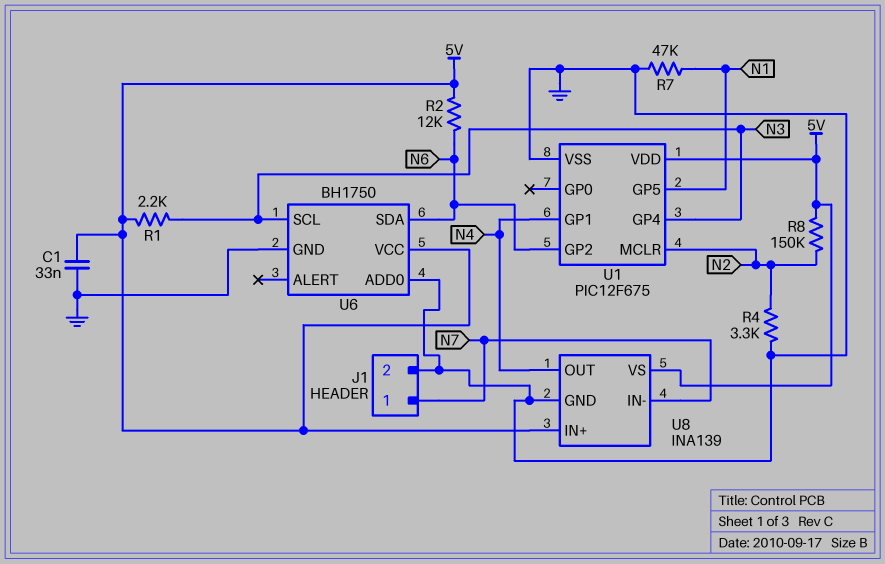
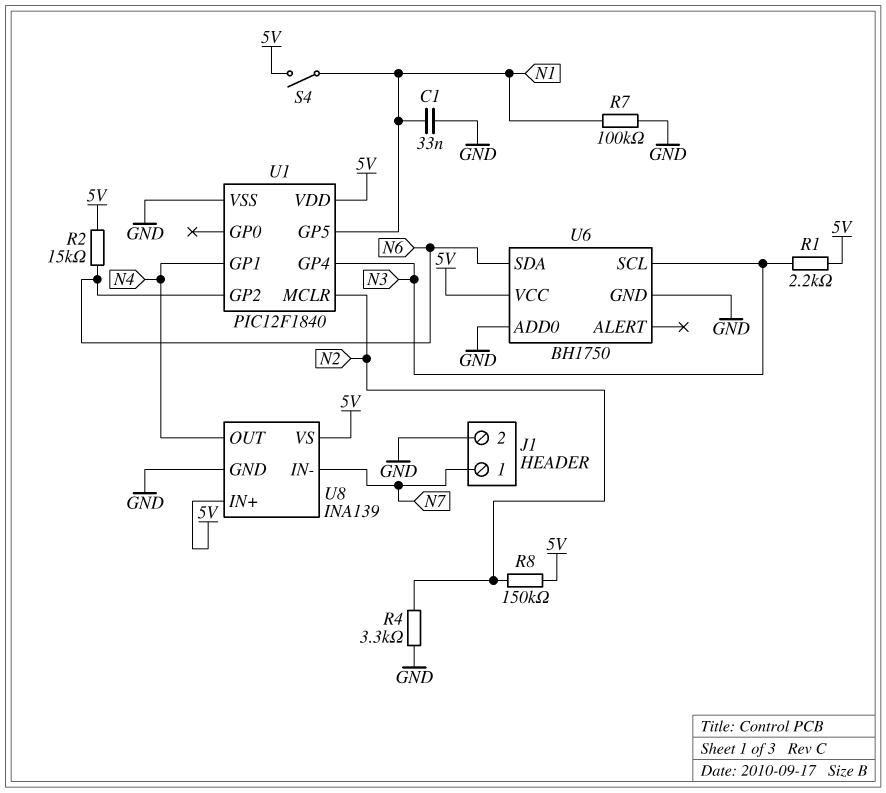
C1: 33nF (5V, GND) -> 33nF (GND, N1)
R2: 12k (5V, N6) -> 15k (5V, N6)
R7: 47k (GND, N1) -> 100k (GND, N1)
S4: none -> switch (5V, N1)
U1: PIC12F675 -> PIC12F1840

